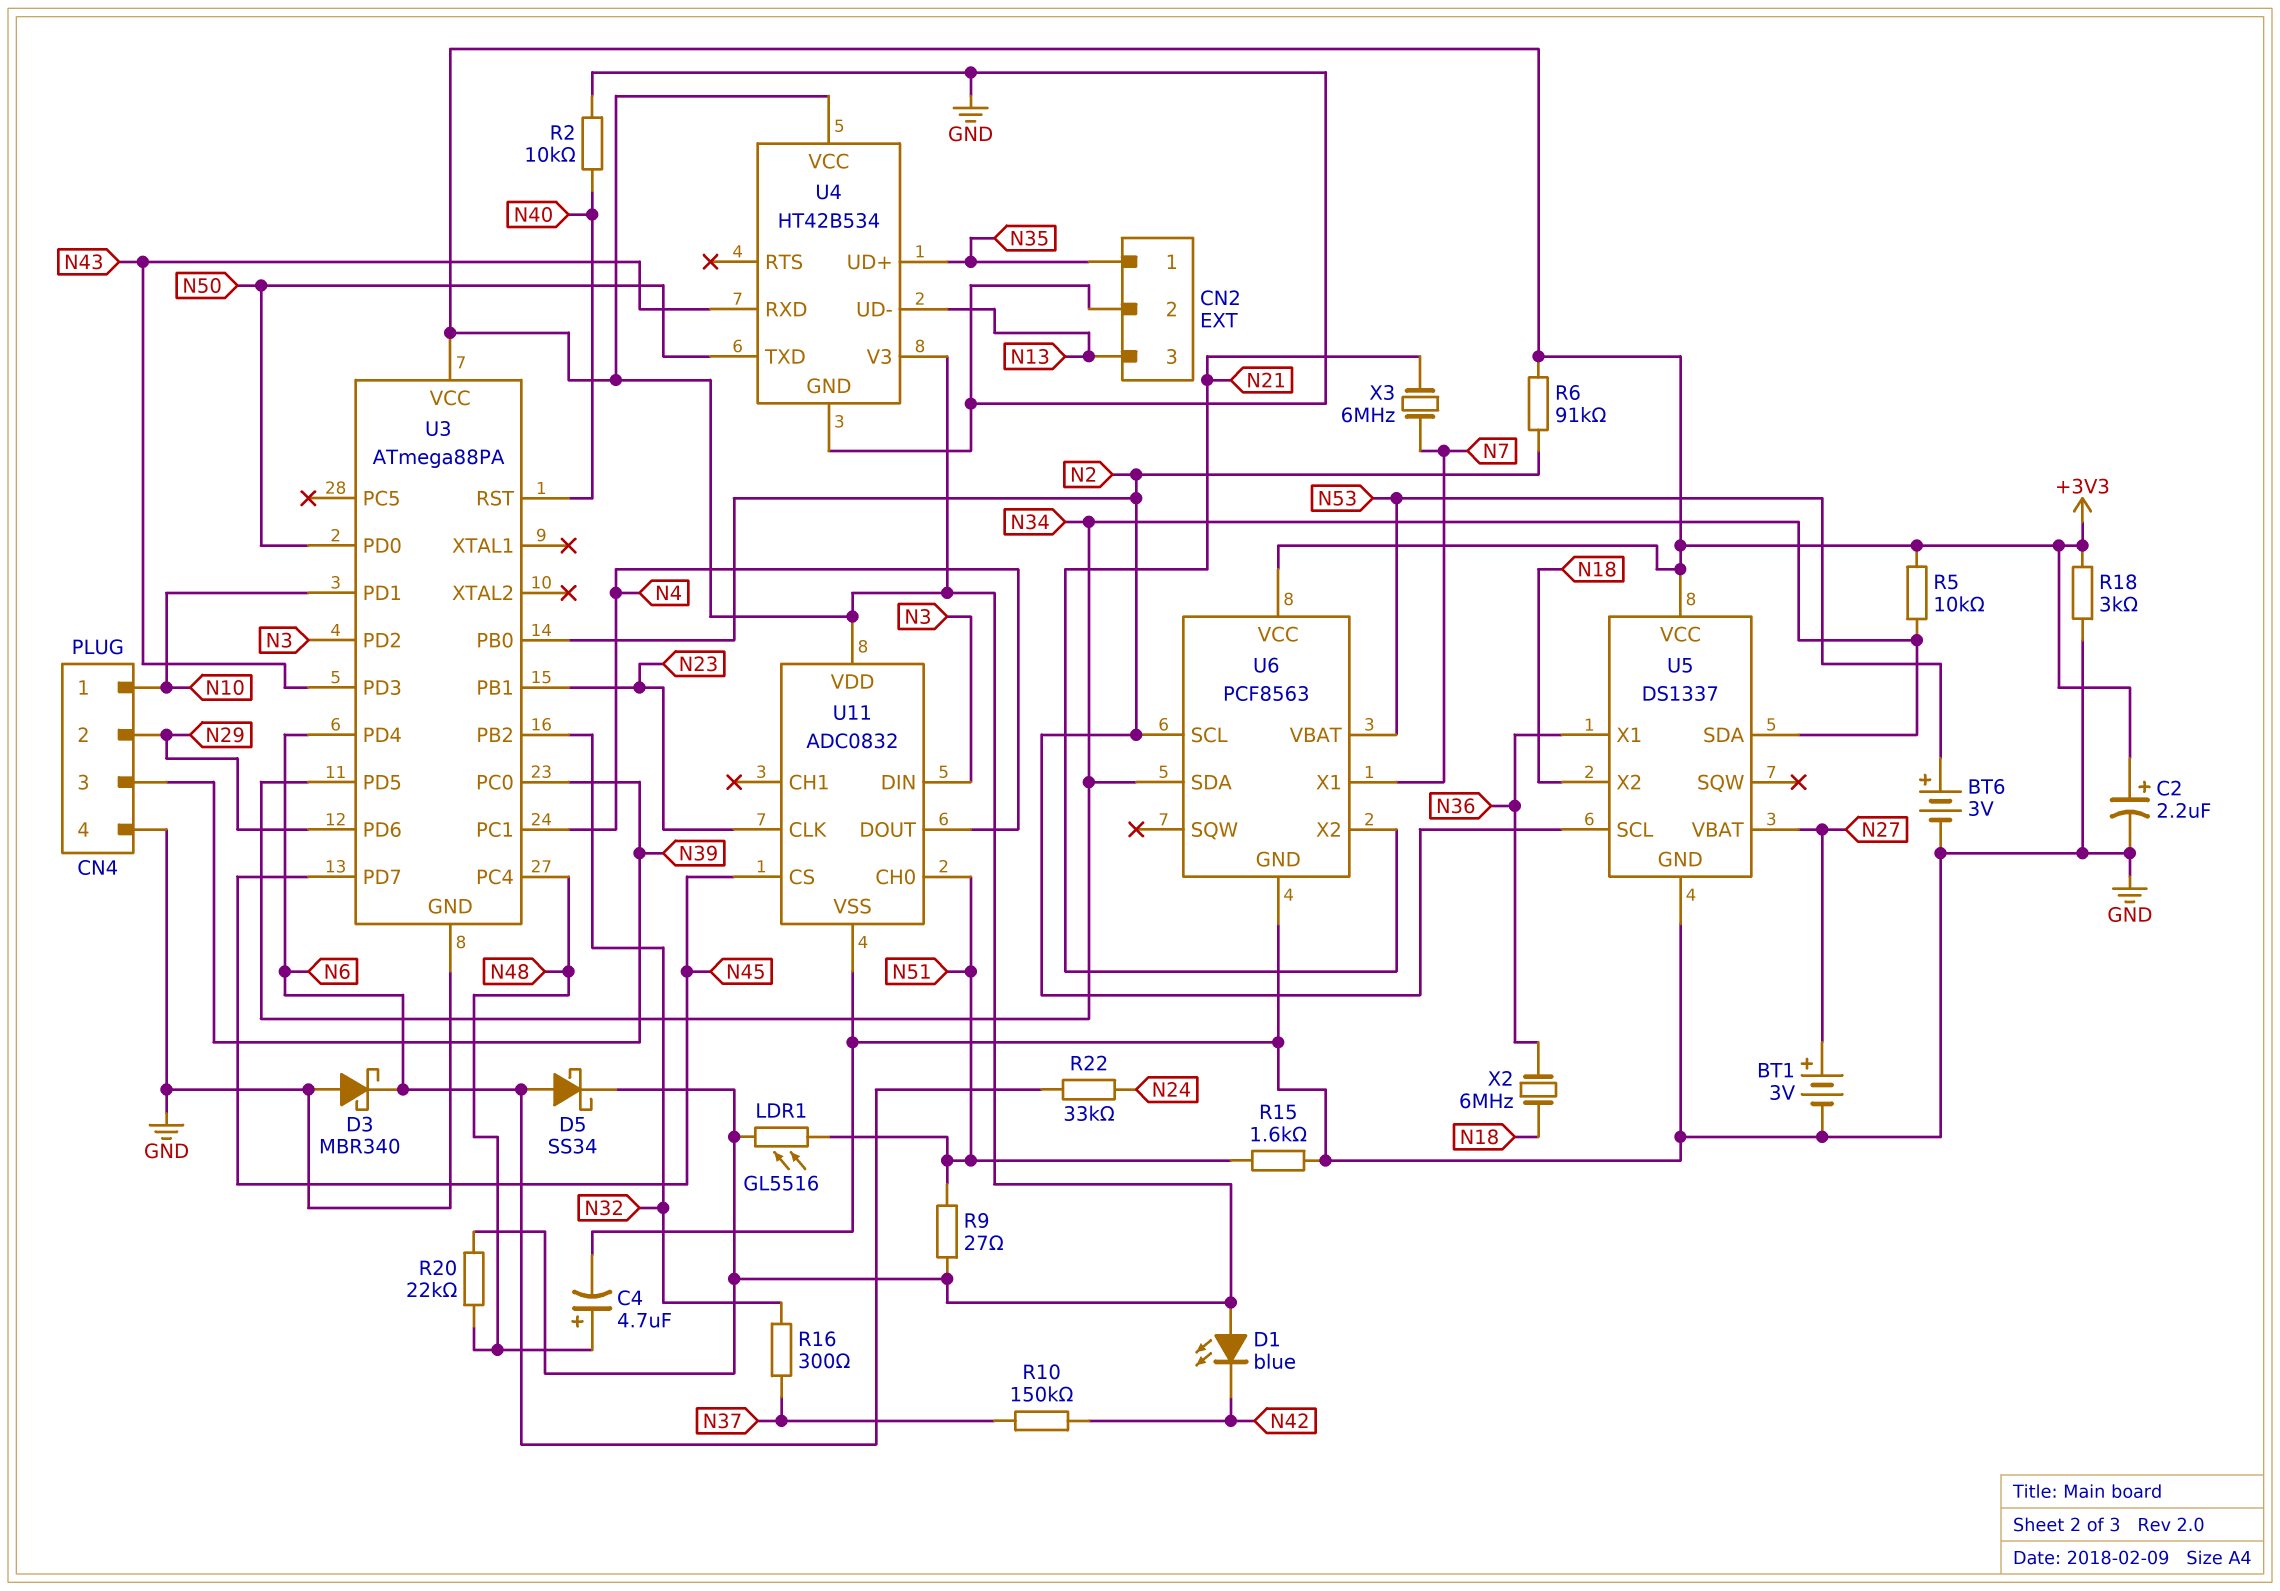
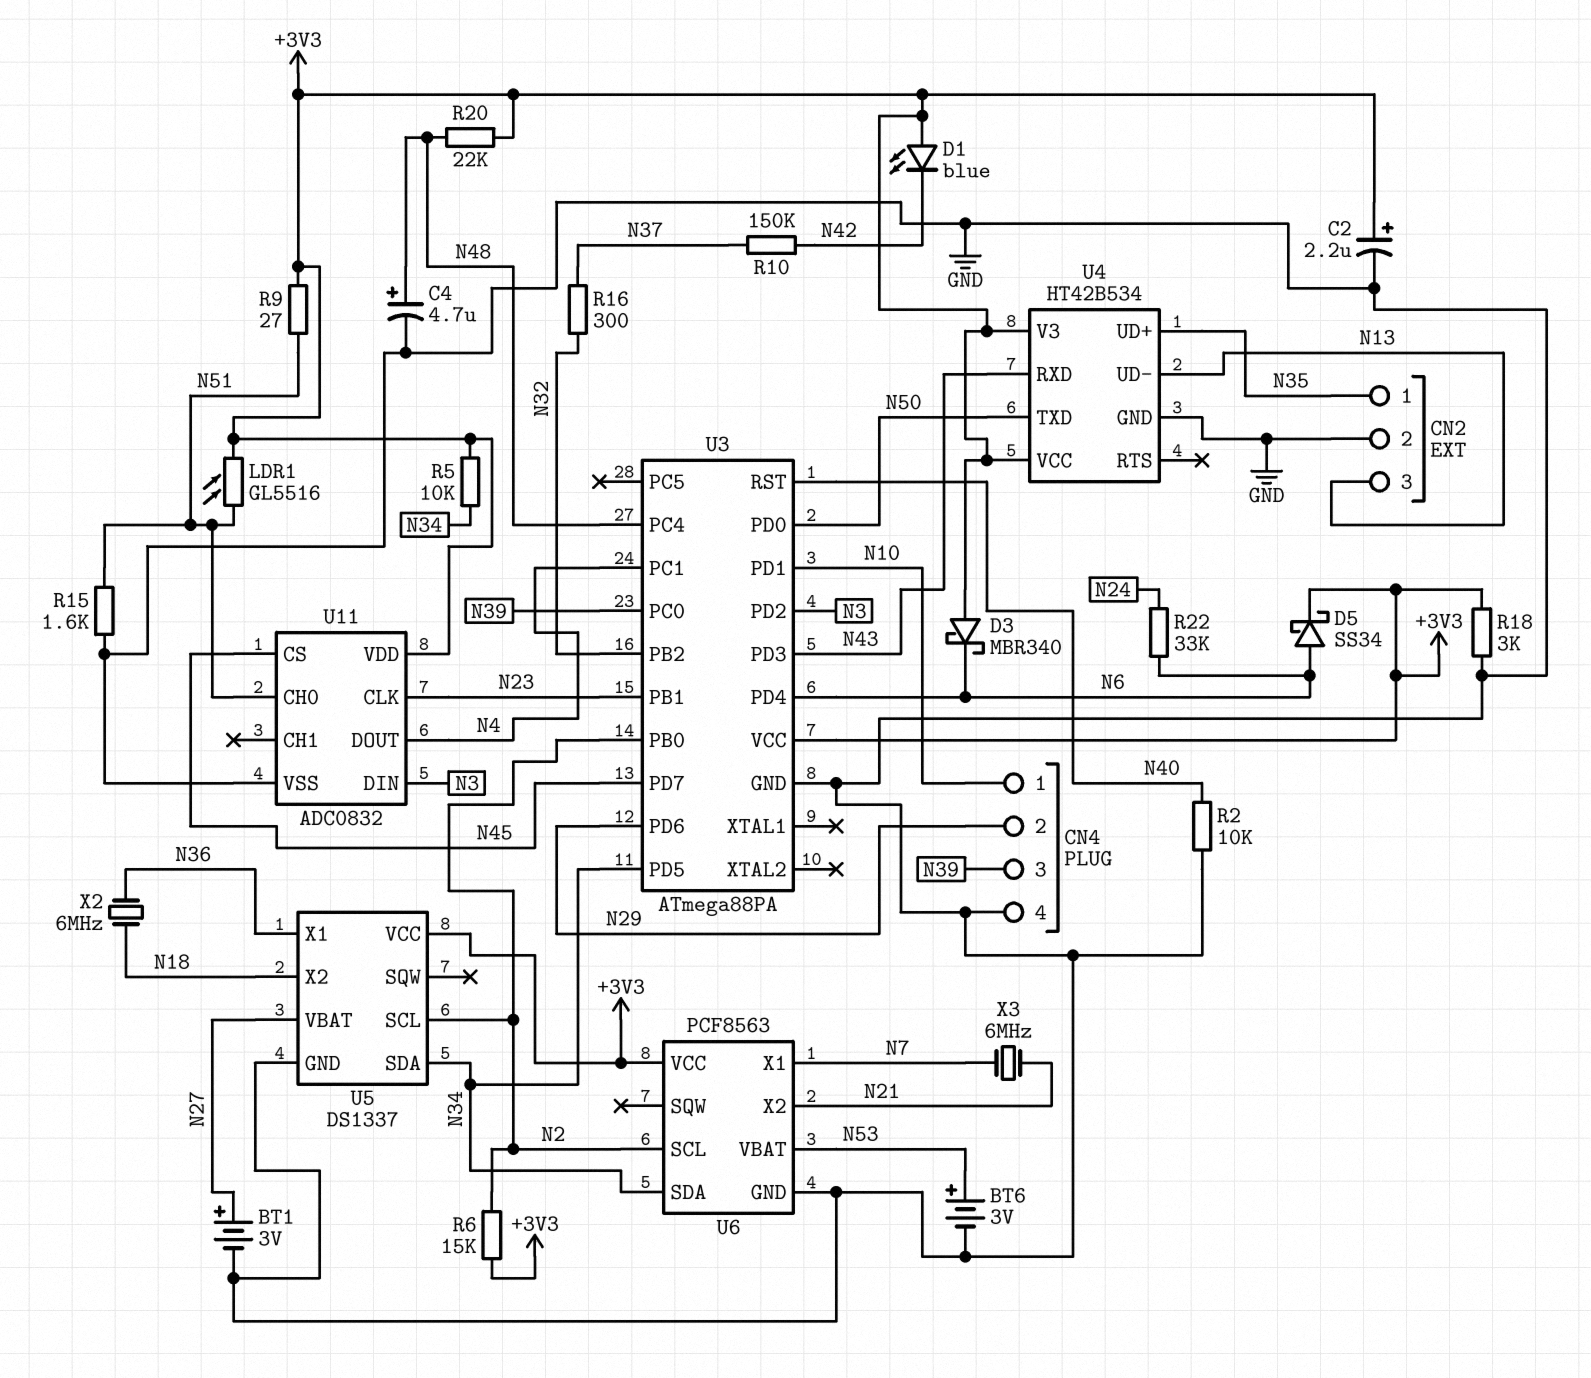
D3: schottky MBR340 (A GND, K N6) -> schottky MBR340 (A +3V3, K N6)
R6: 91k (+3V3, N2) -> 15k (+3V3, N2)

